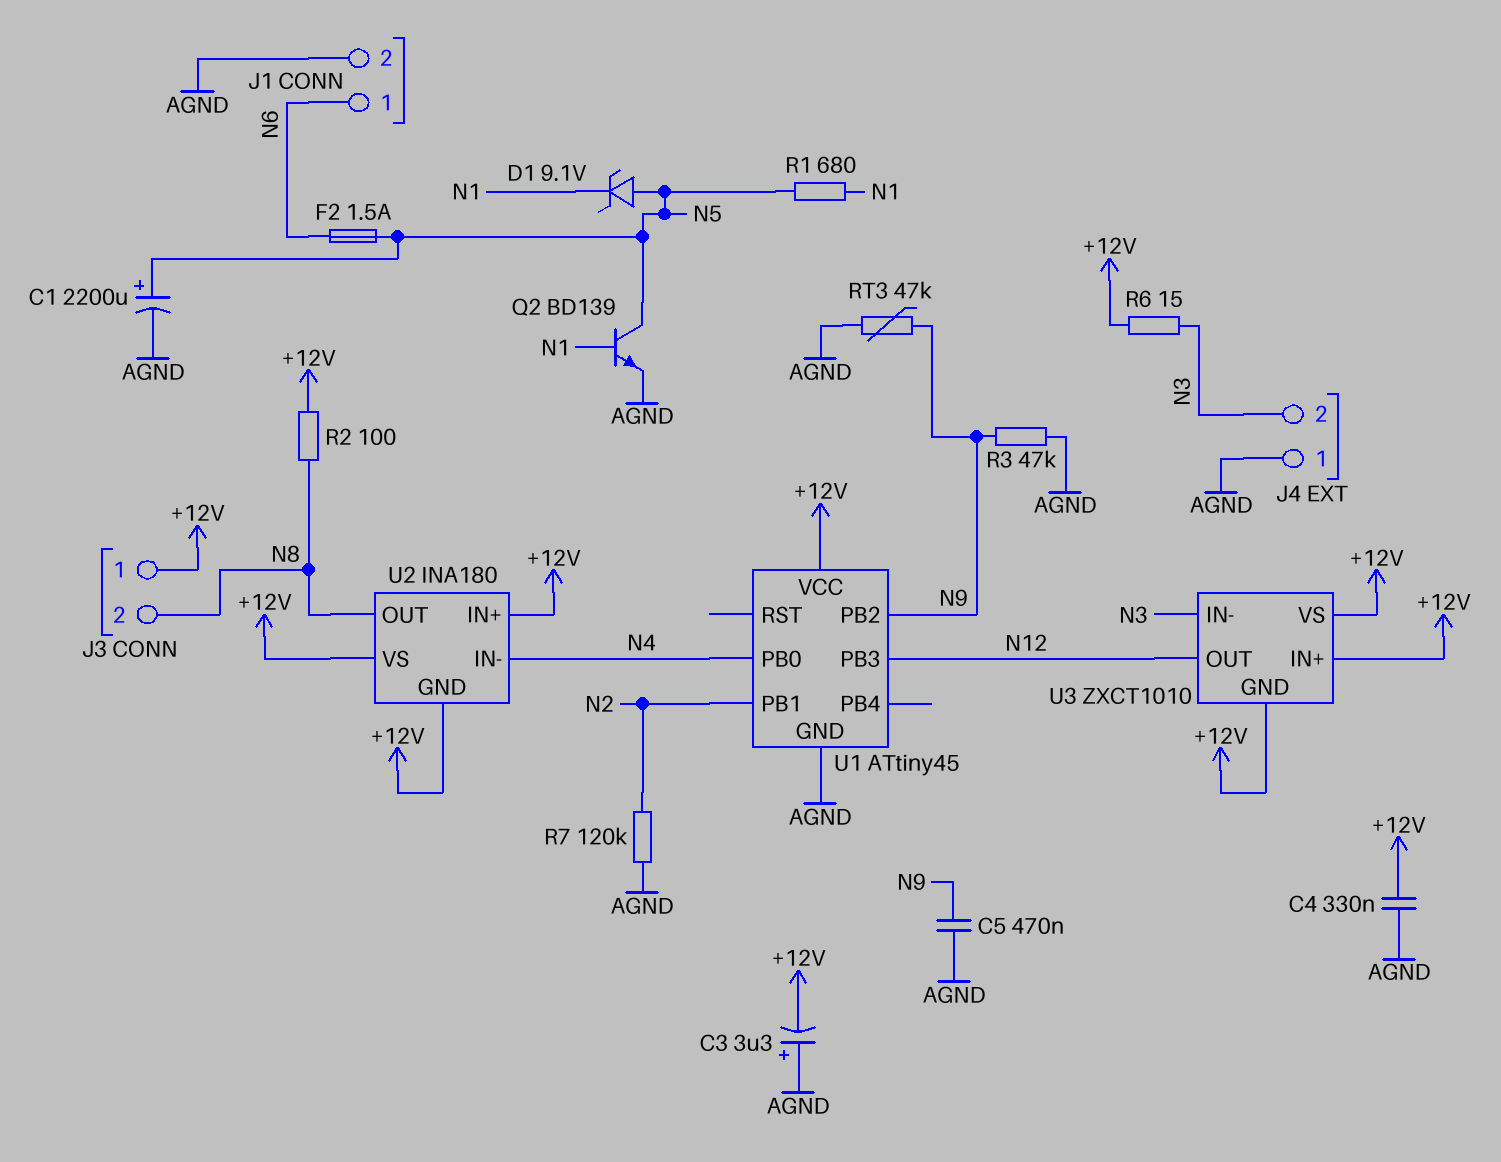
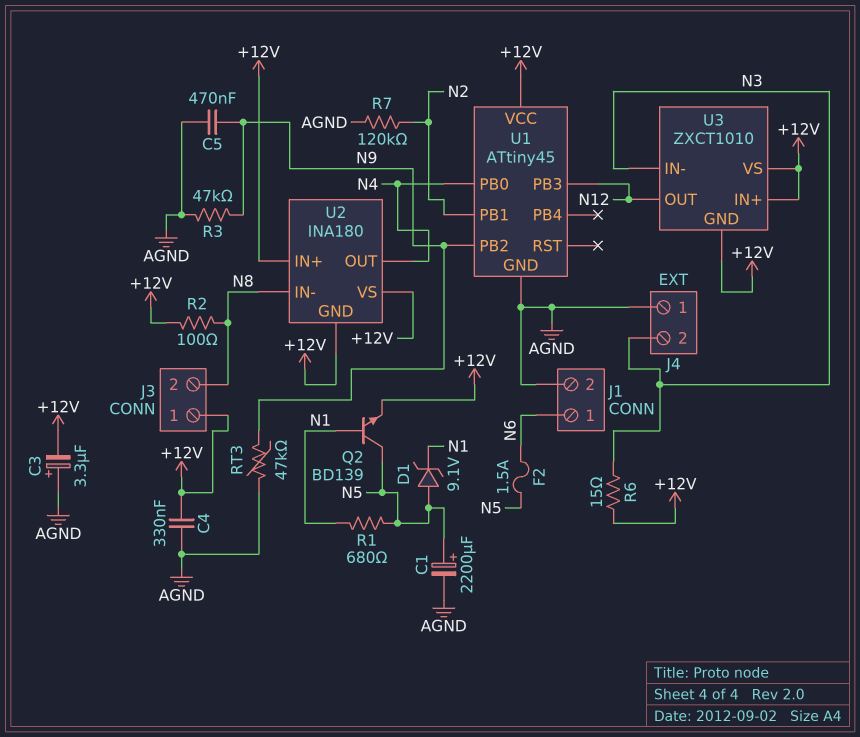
Q2: NPN BD139 (B N1, C N5, E AGND) -> NPN BD139 (B N1, C N5, E +12V)
U2 pin IN-: N4 -> N8
U2 pin OUT: N8 -> N4

